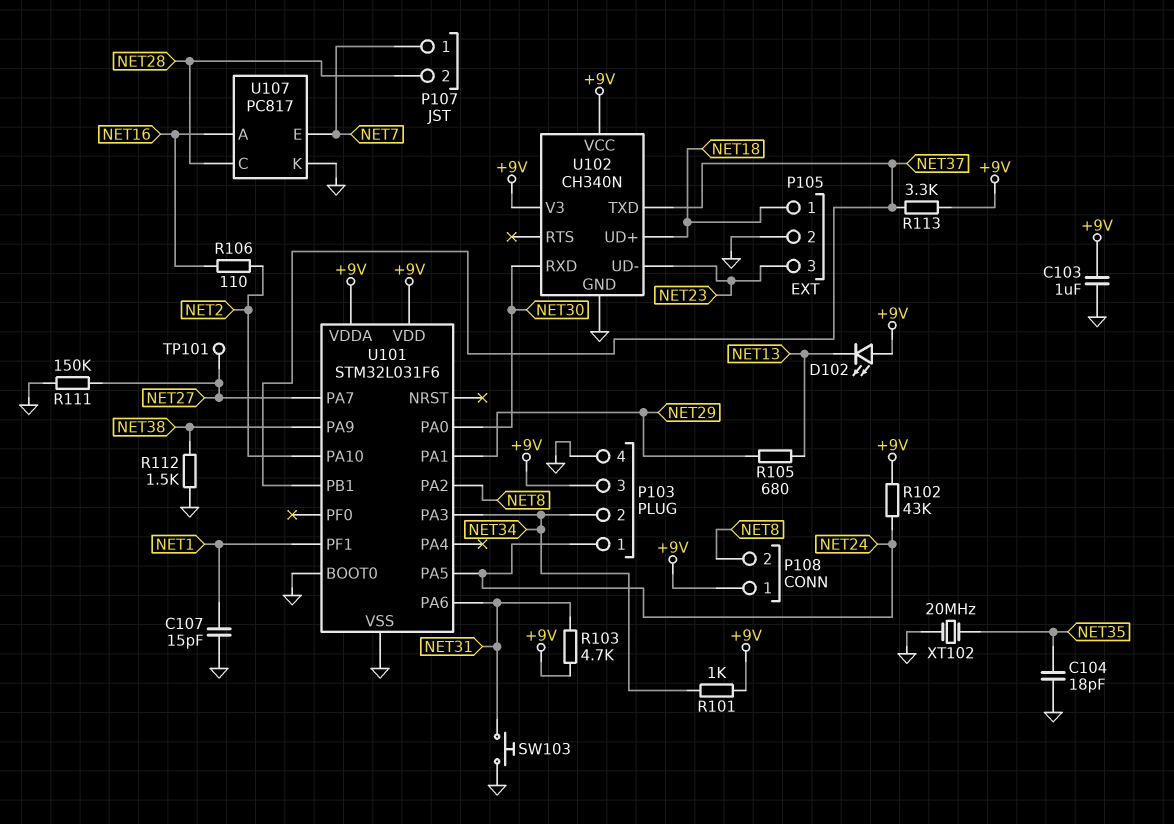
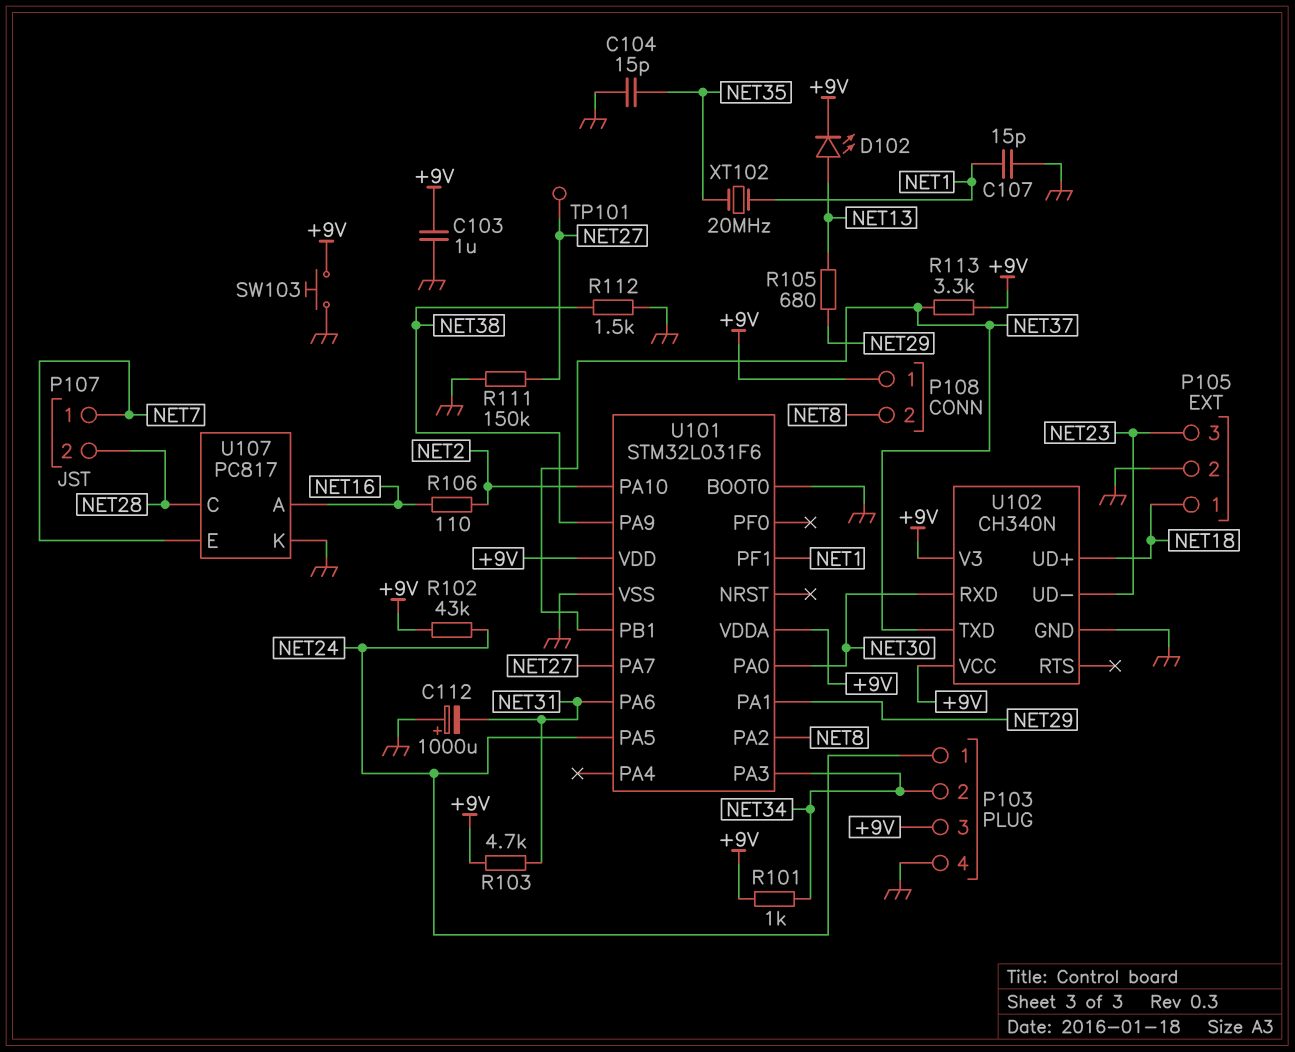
C104: 18pF (GND, NET35) -> 15pF (GND, NET35)
C112: none -> 1000uF (plus GND, minus NET31)
D102: LED (A +9V, K NET13) -> LED (A NET13, K +9V)
SW103: button (GND, NET31) -> button (+9V, GND)
XT102: 20MHz (GND, NET35) -> 20MHz (NET1, NET35)

